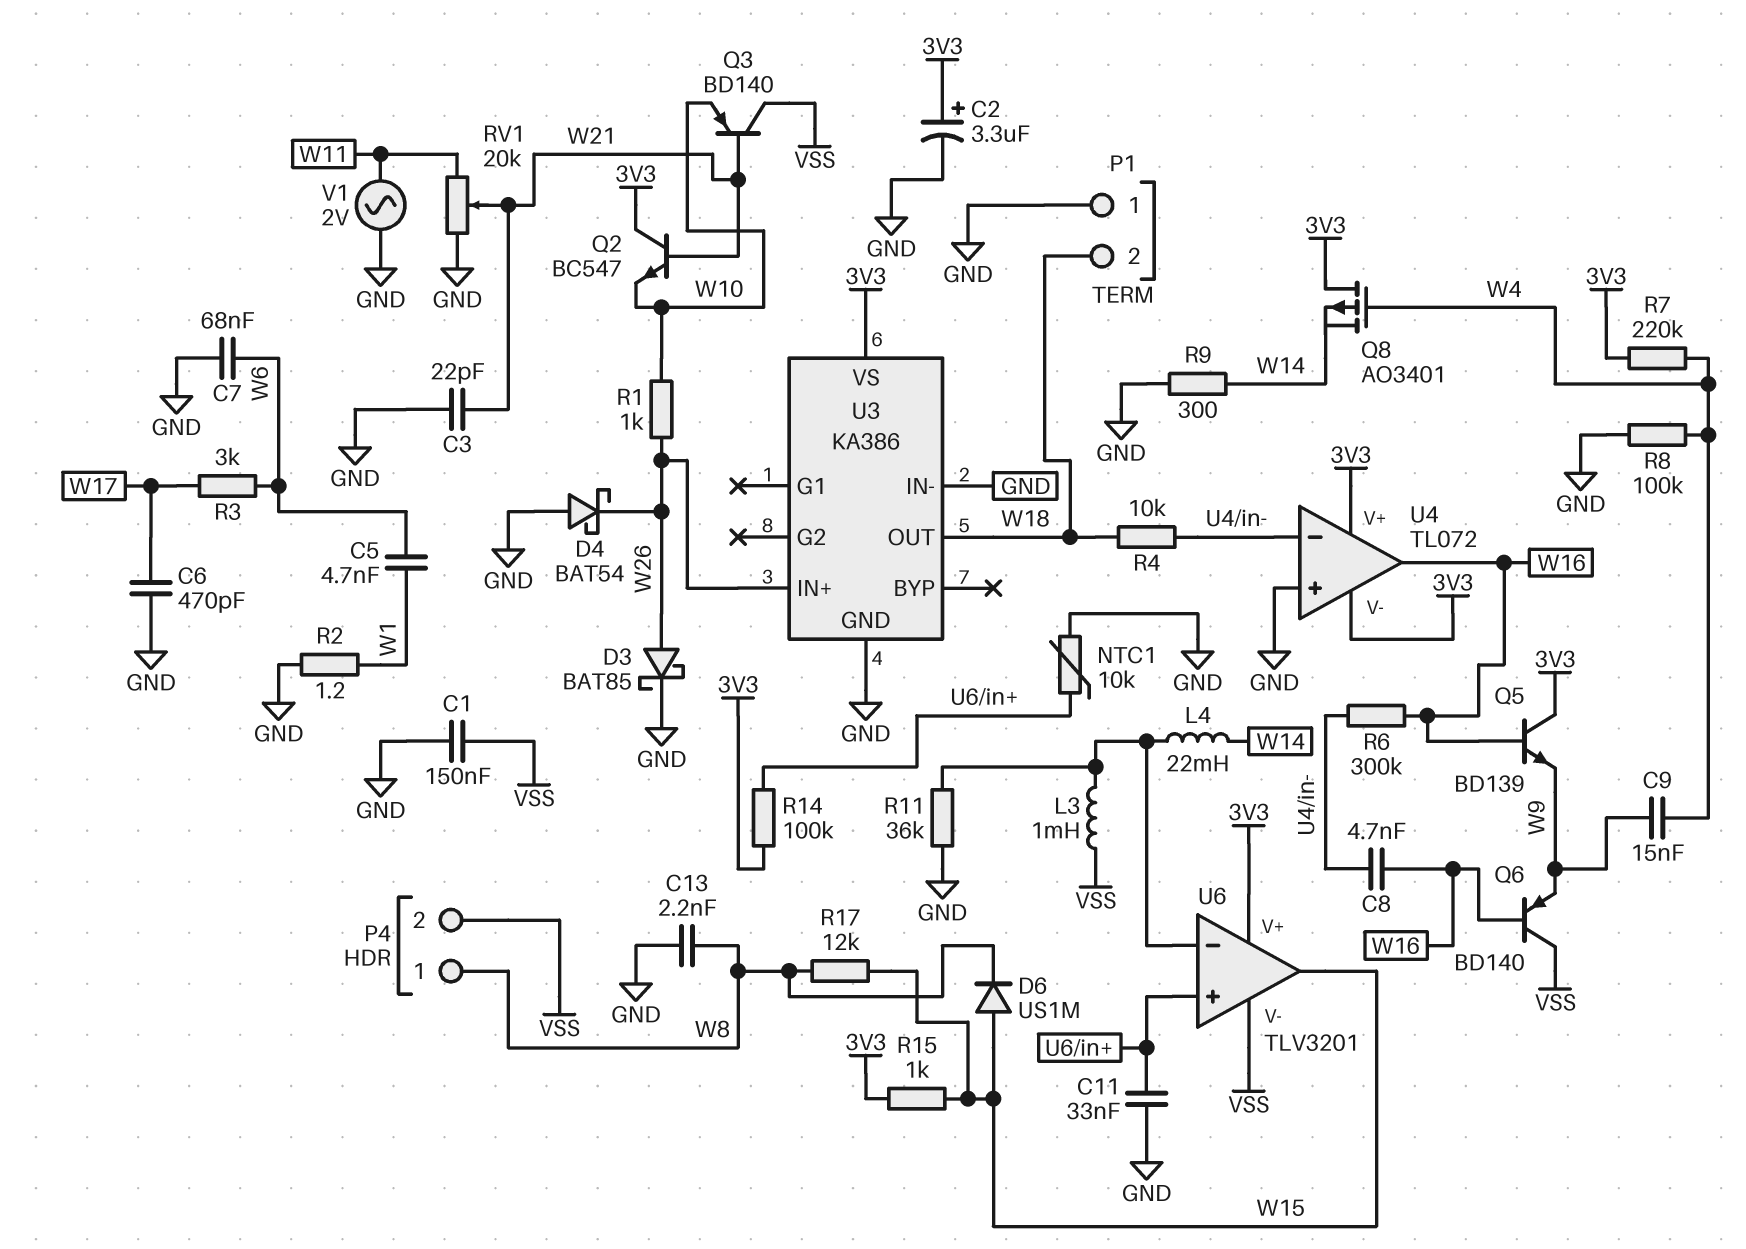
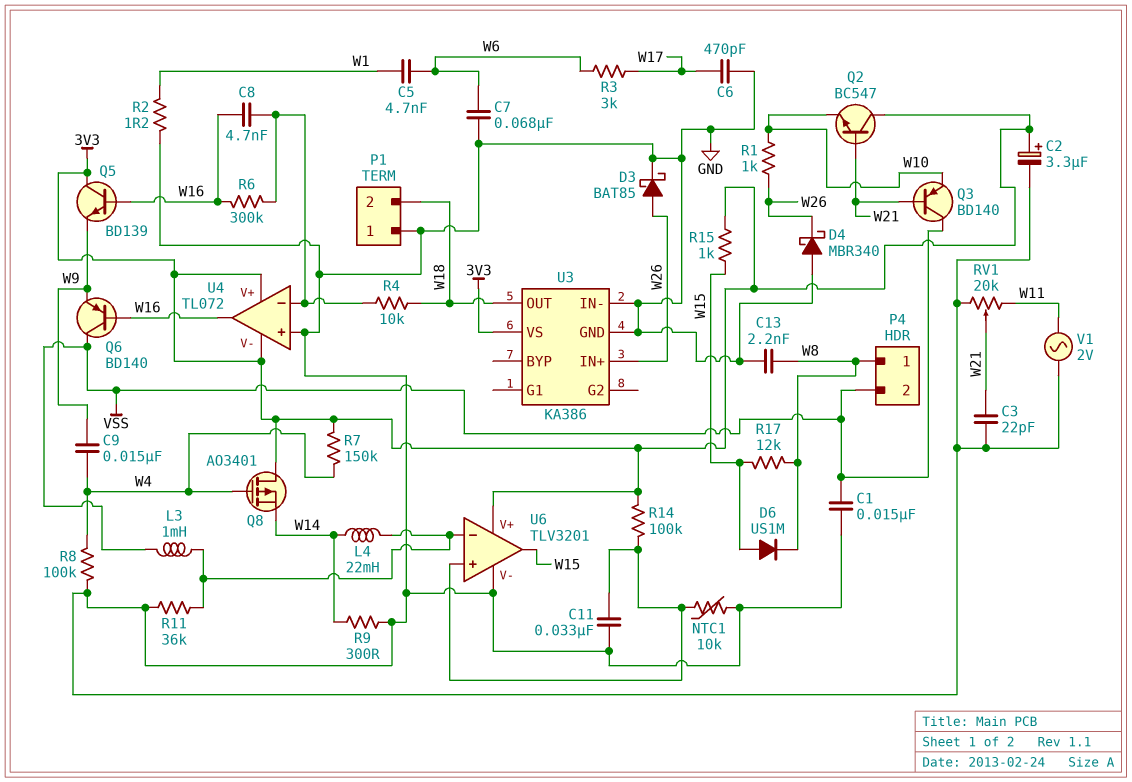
C1: 150nF (GND, VSS) -> 15nF (GND, VSS)
D4: schottky BAT54 (A GND, K W26) -> schottky MBR340 (A GND, K W26)
R7: 220k (3V3, W4) -> 150k (3V3, W4)
U6 pin V-: VSS -> GND

